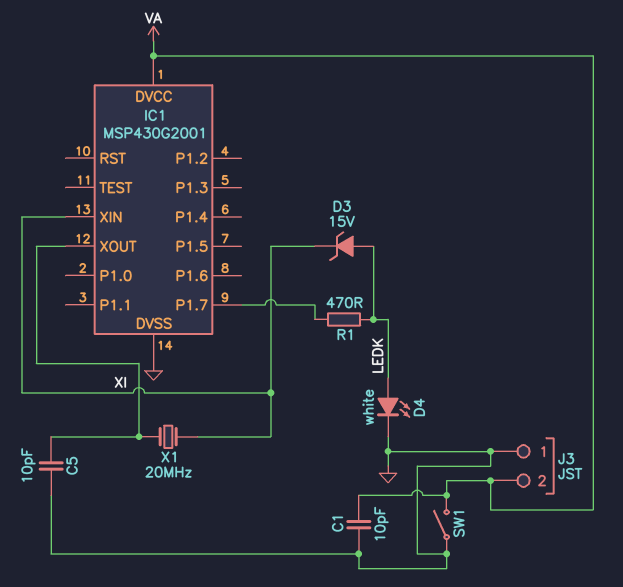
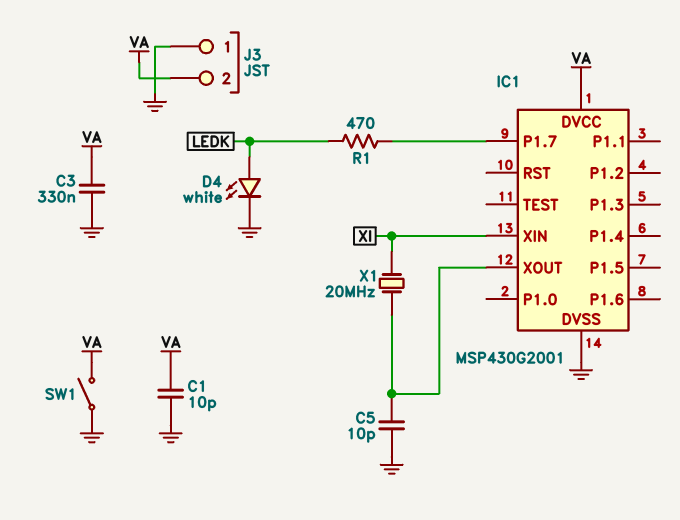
C3: none -> 330nF (GND, VA)
D3: zener 15V (A LEDK, K XI) -> none

